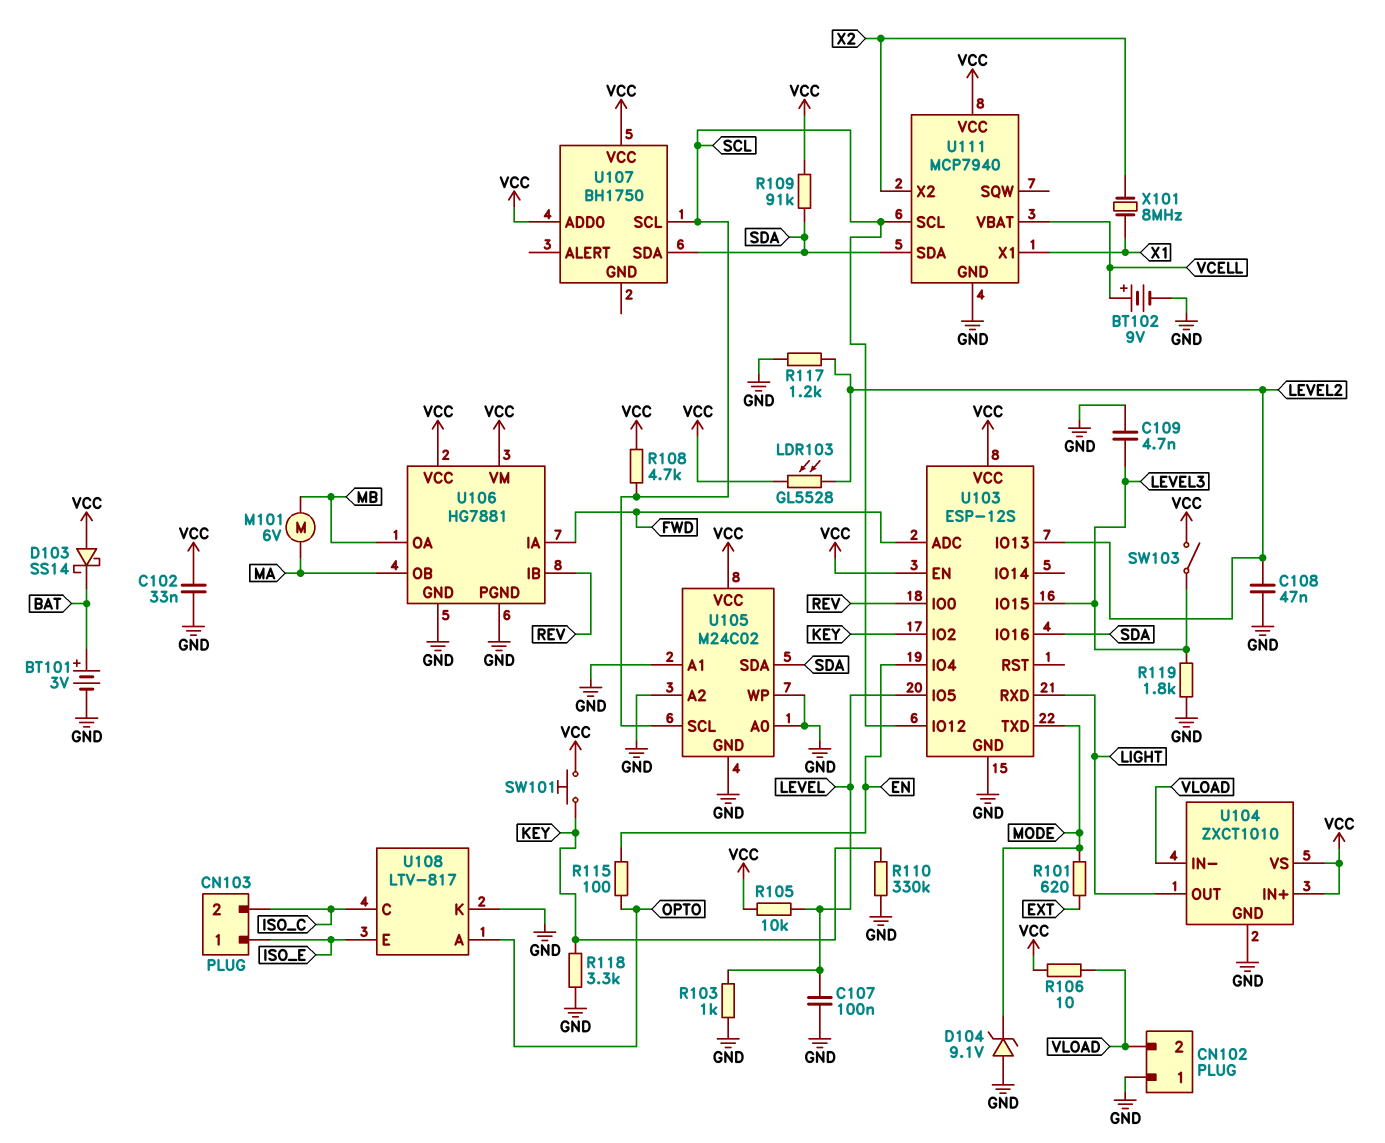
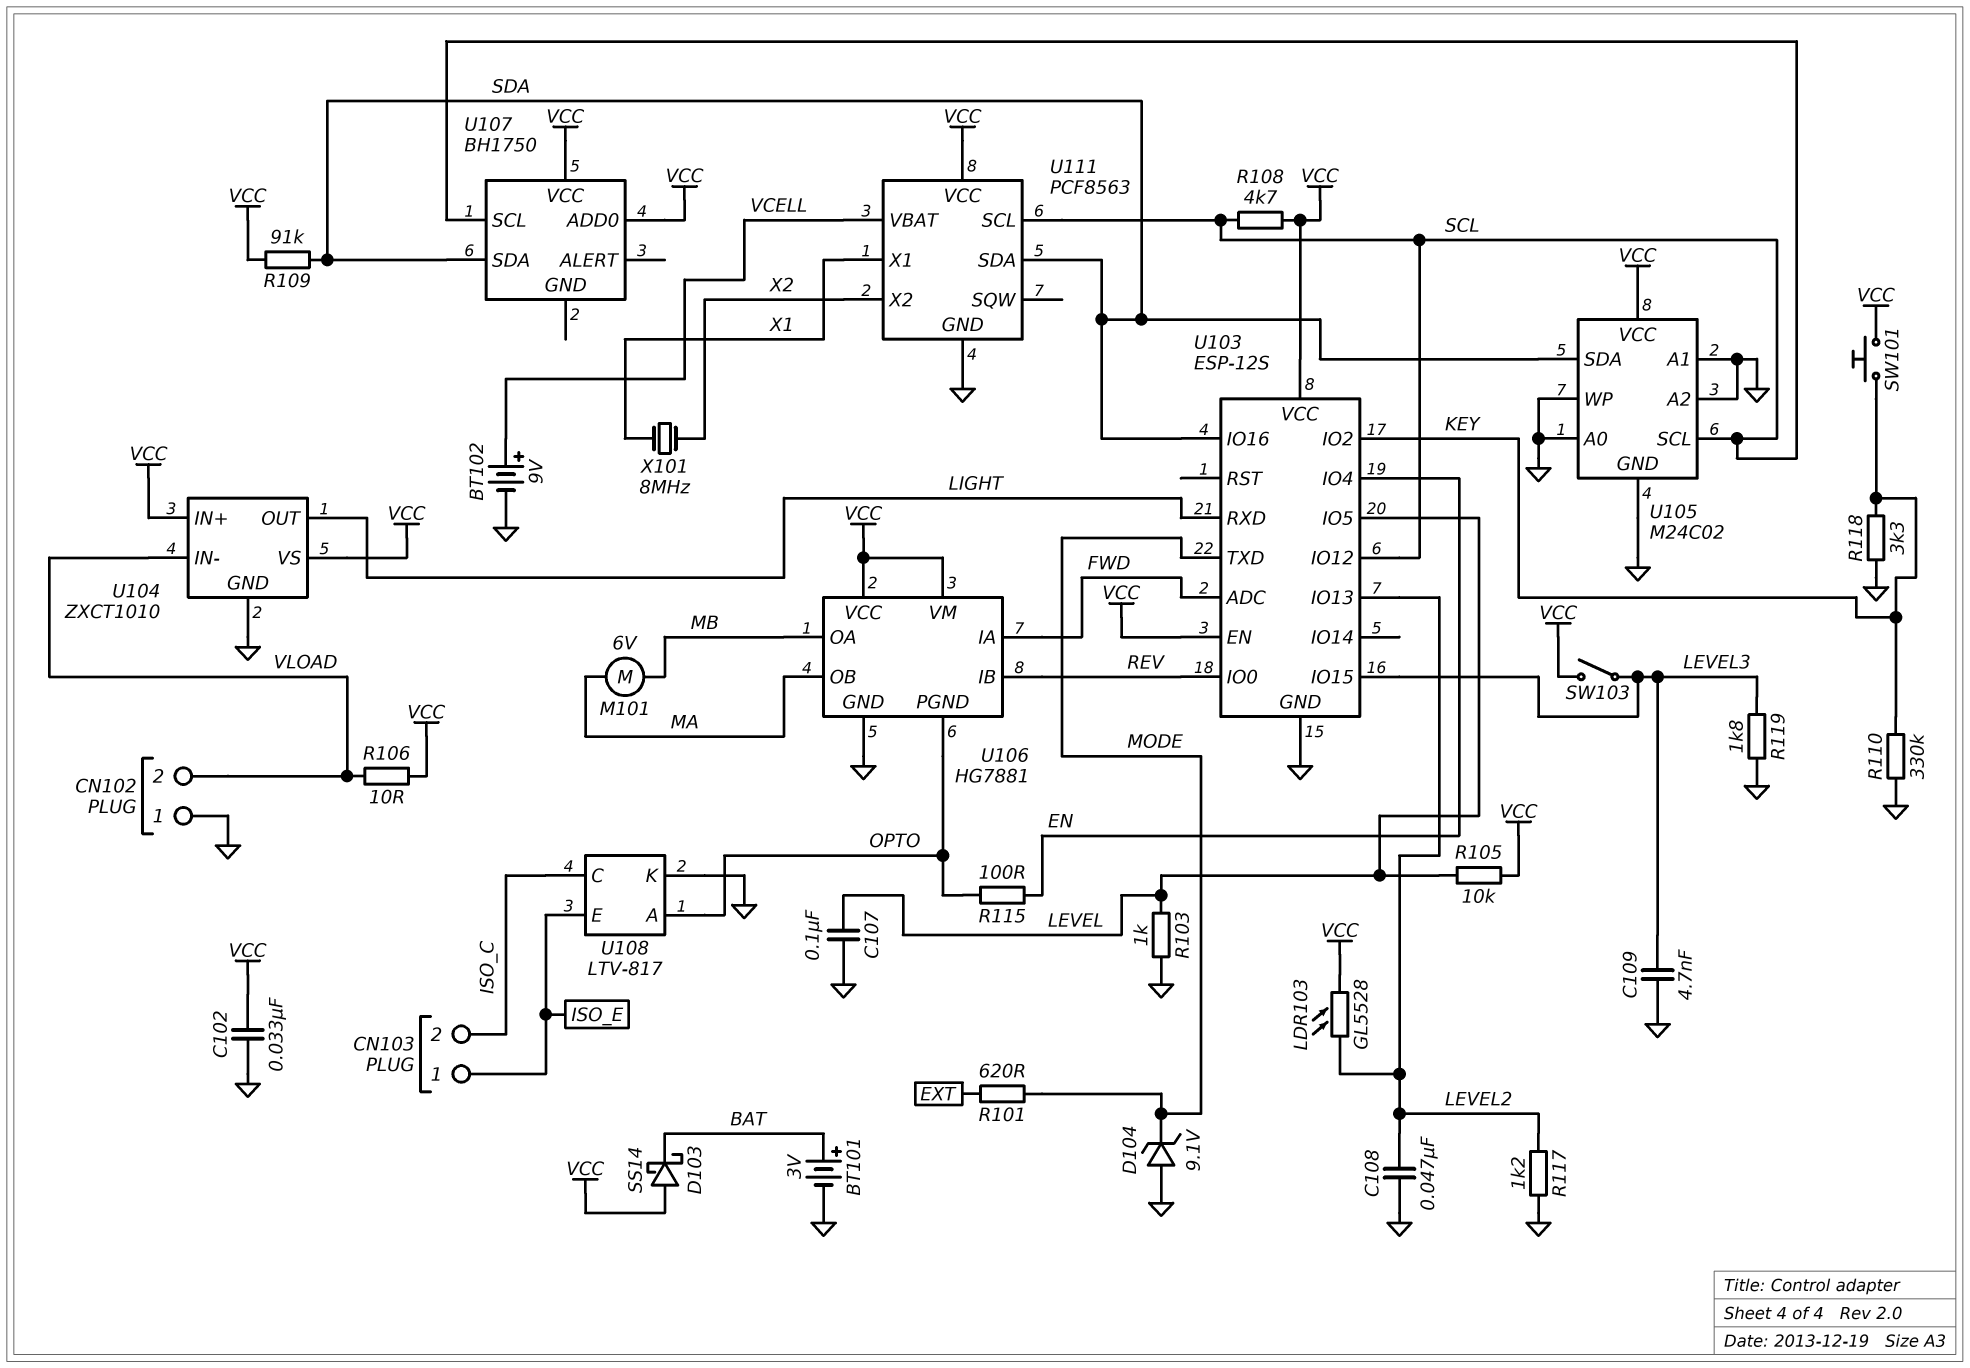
U106 pin PGND: GND -> OPTO
U111: MCP7940 -> PCF8563

